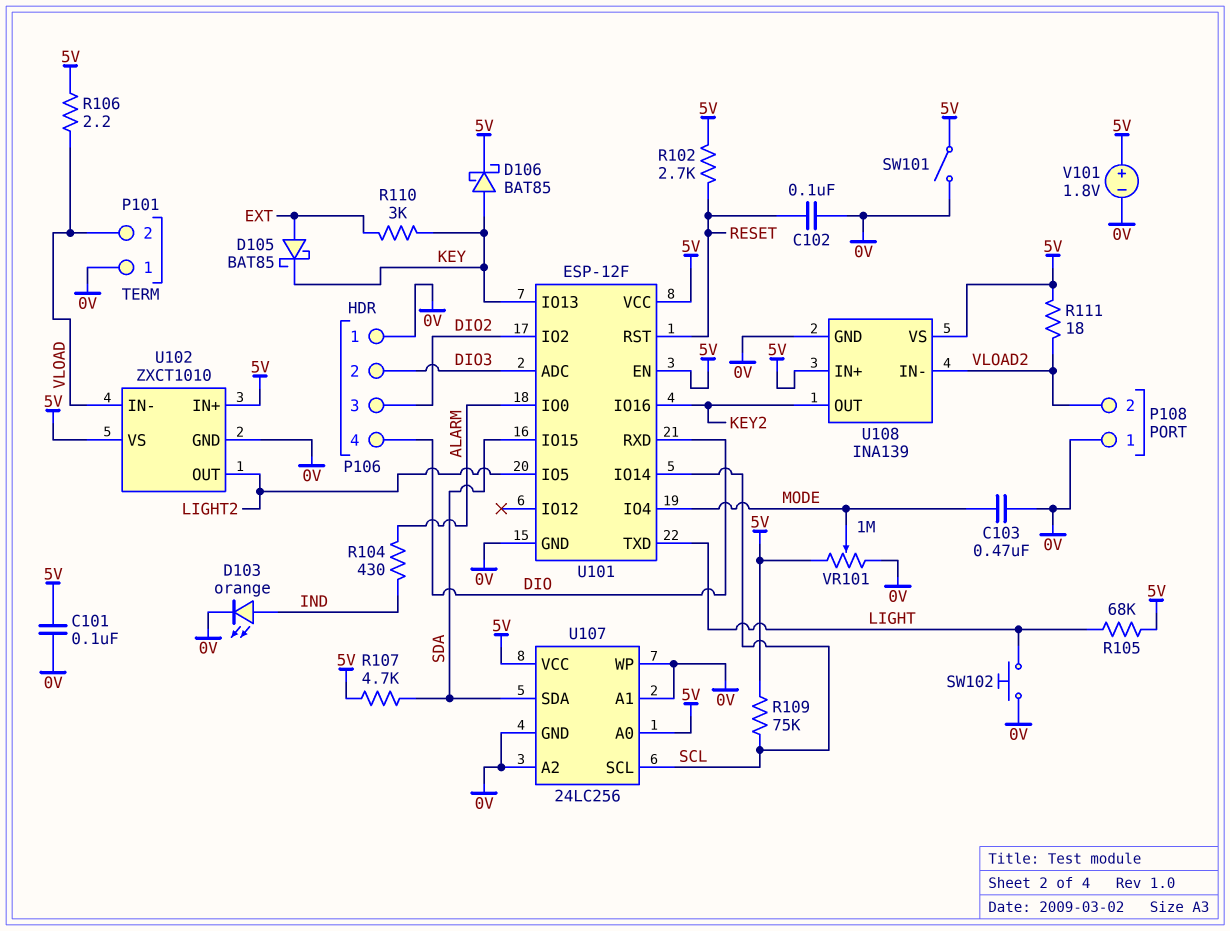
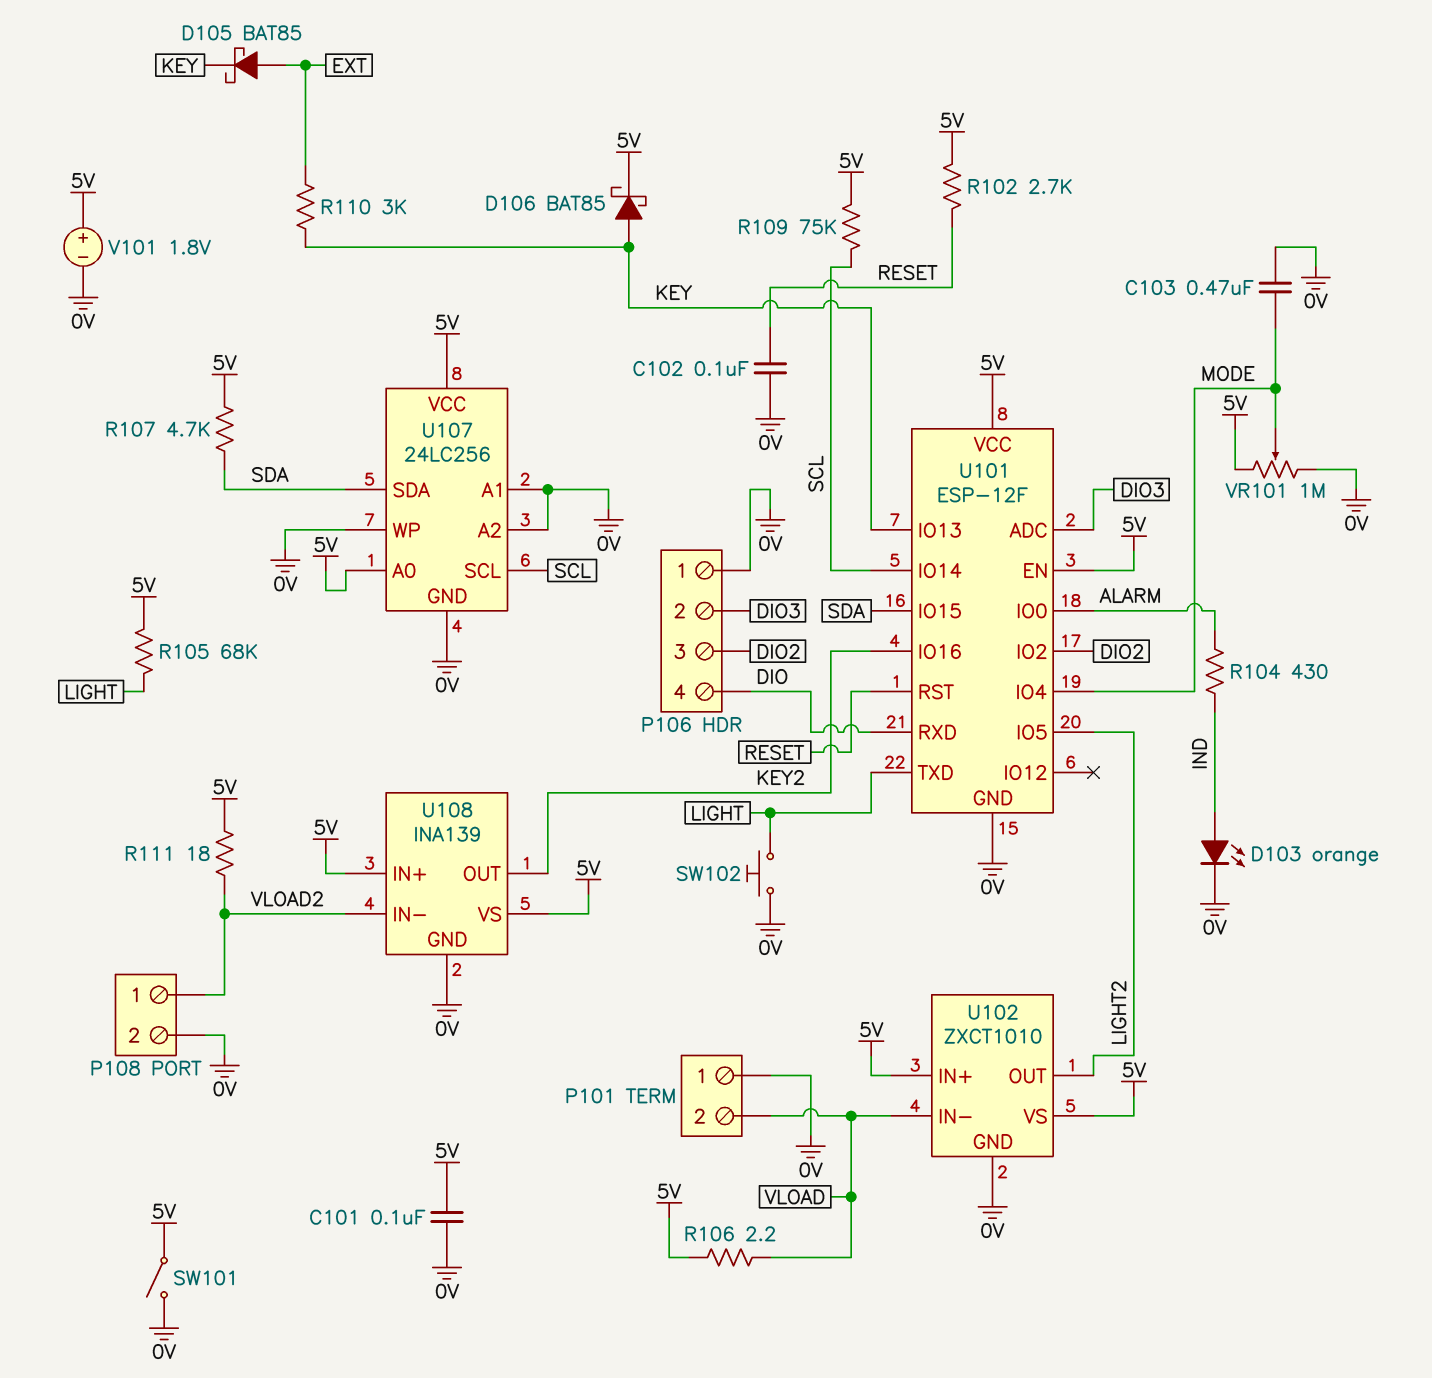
P108 pin 1: 0V -> VLOAD2
P108 pin 2: VLOAD2 -> 0V

